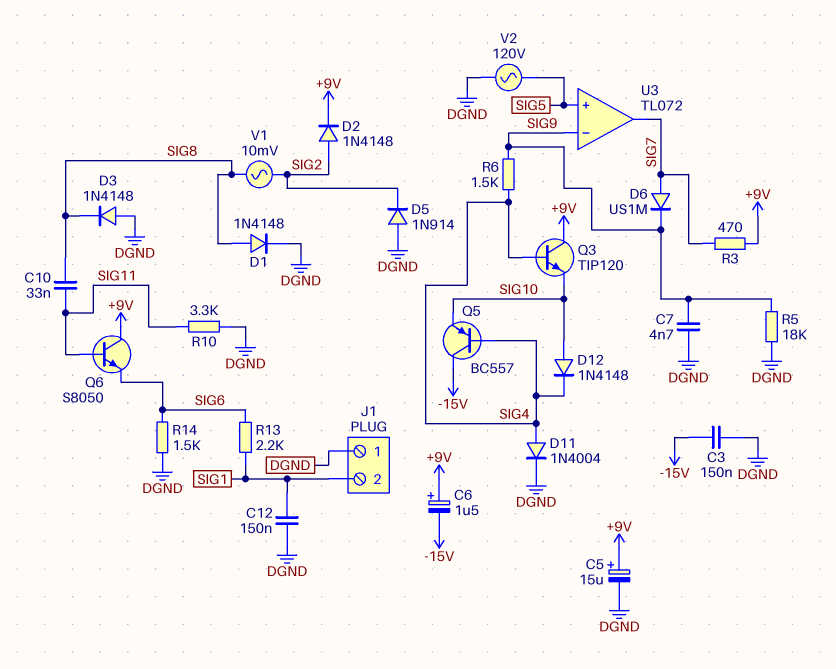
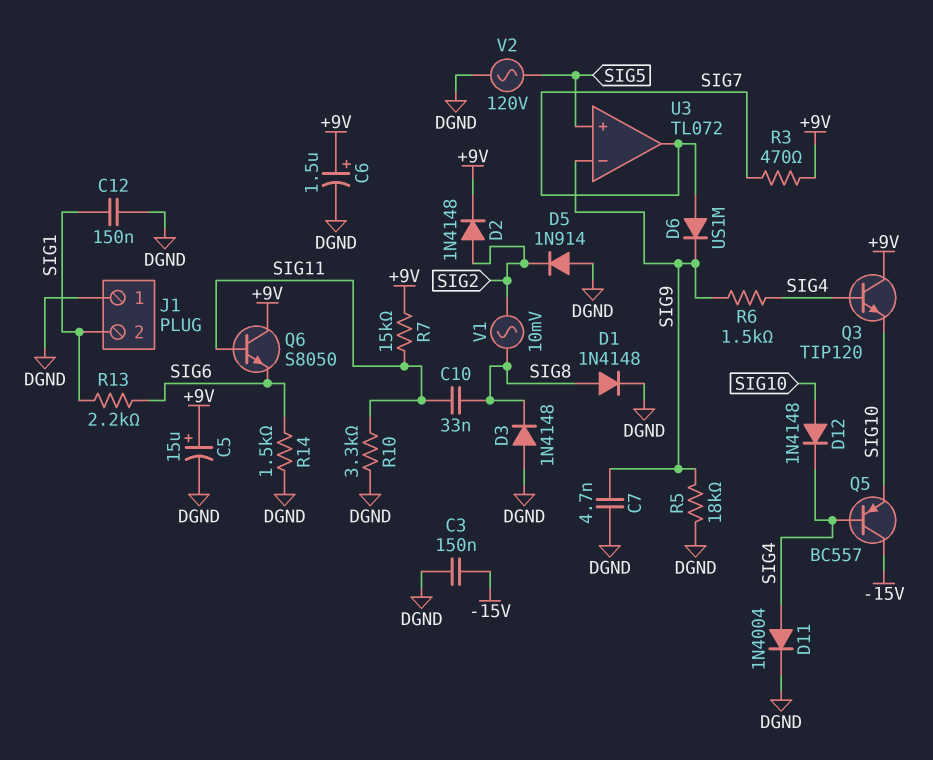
C6: 1.5uF (plus +9V, minus -15V) -> 1.5uF (plus +9V, minus DGND)
R7: none -> 15k (+9V, SIG11)

